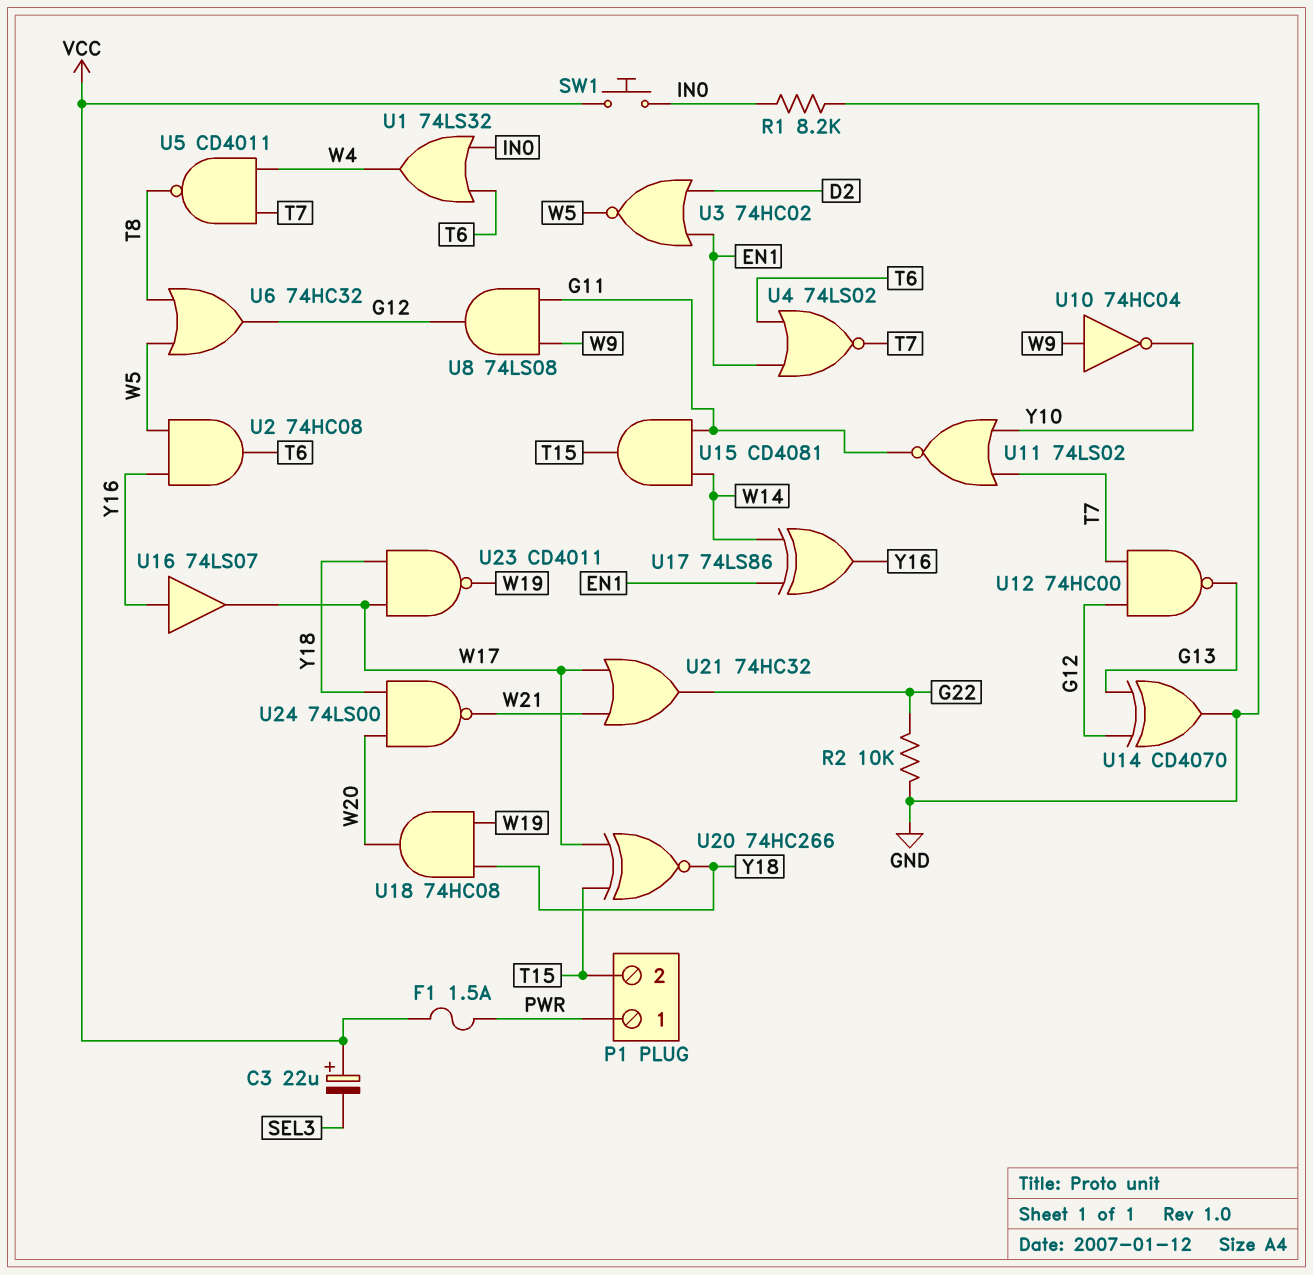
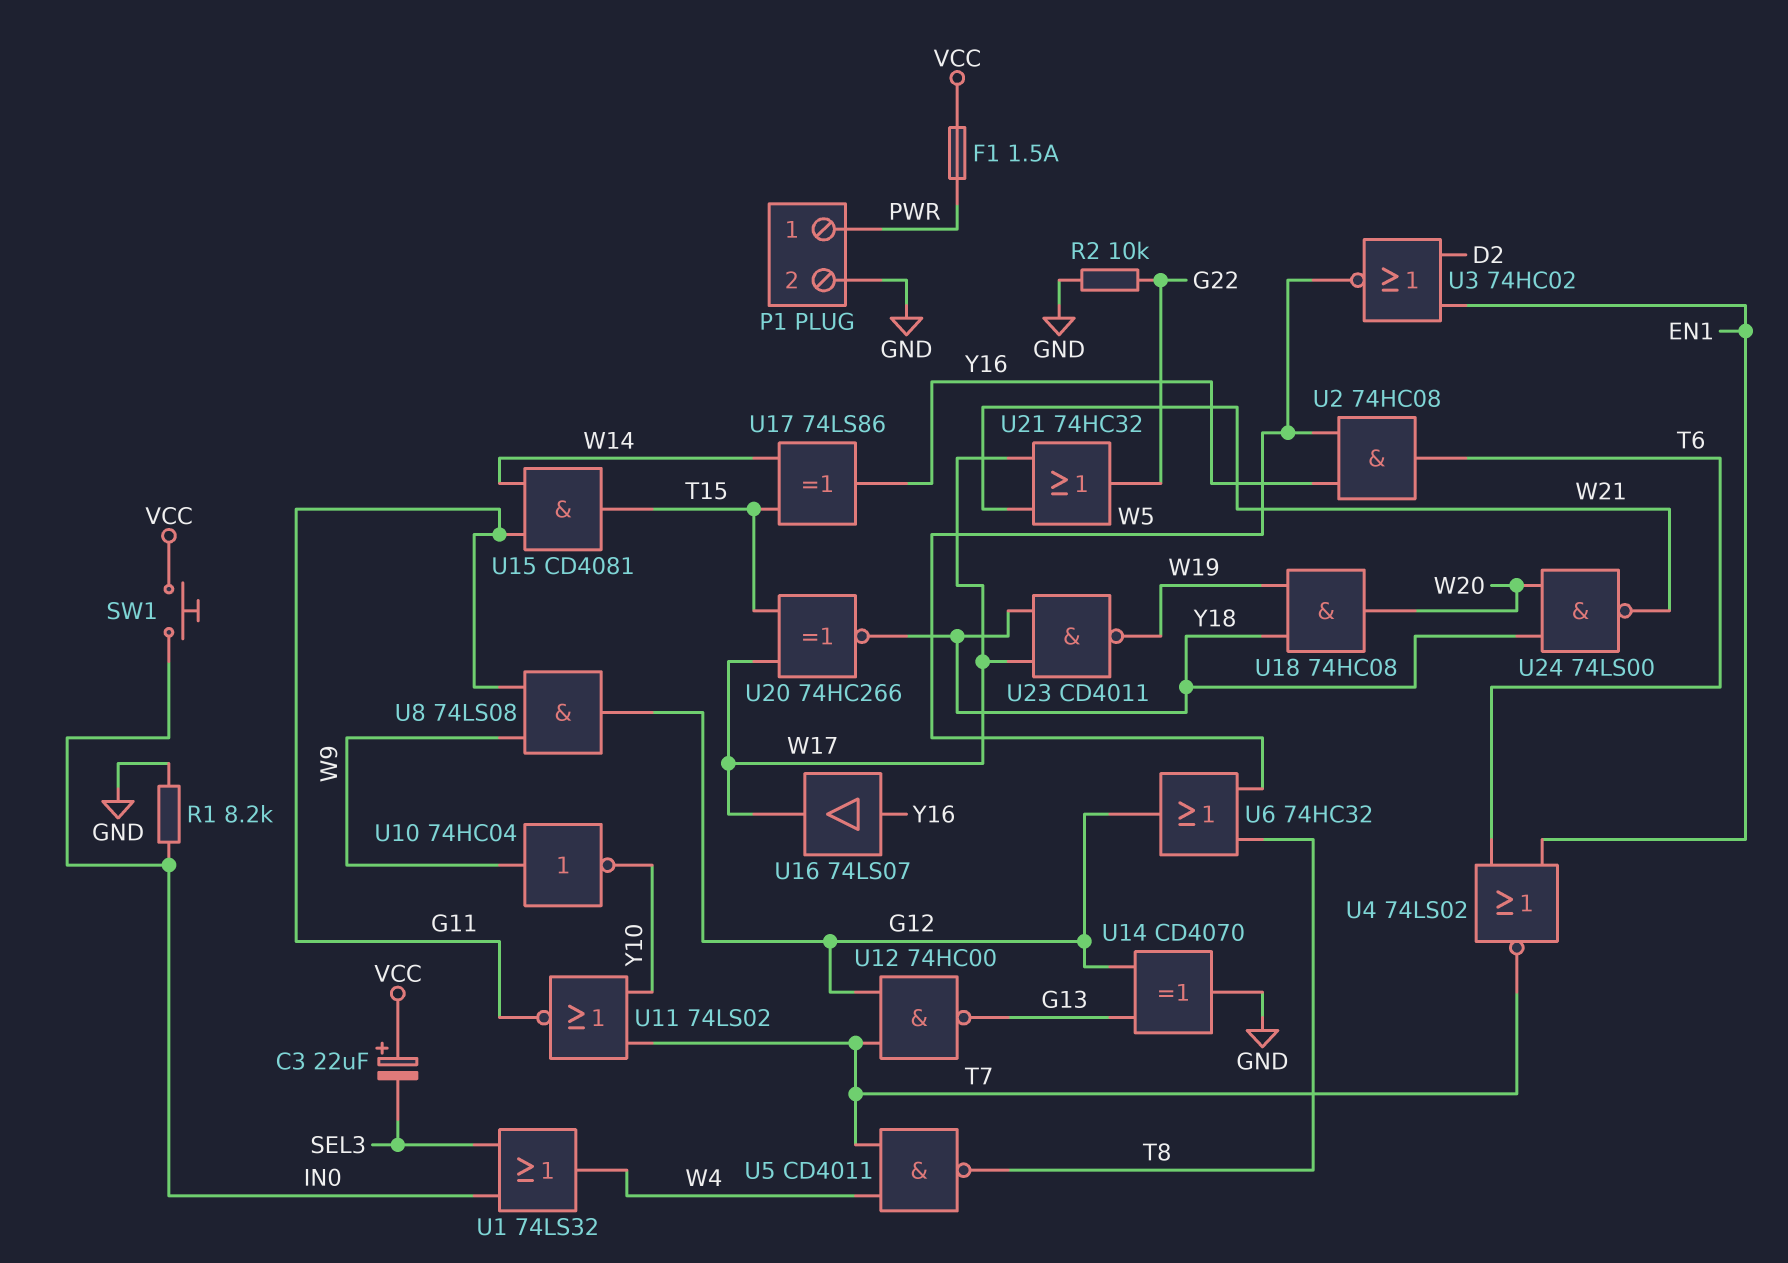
P1 pin 2: T15 -> GND
U1: OR 74LS32 (in IN0, in T6, out W4) -> OR 74LS32 (in IN0, in SEL3, out W4)
U17: XOR 74LS86 (in EN1, in W14, out Y16) -> XOR 74LS86 (in T15, in W14, out Y16)

